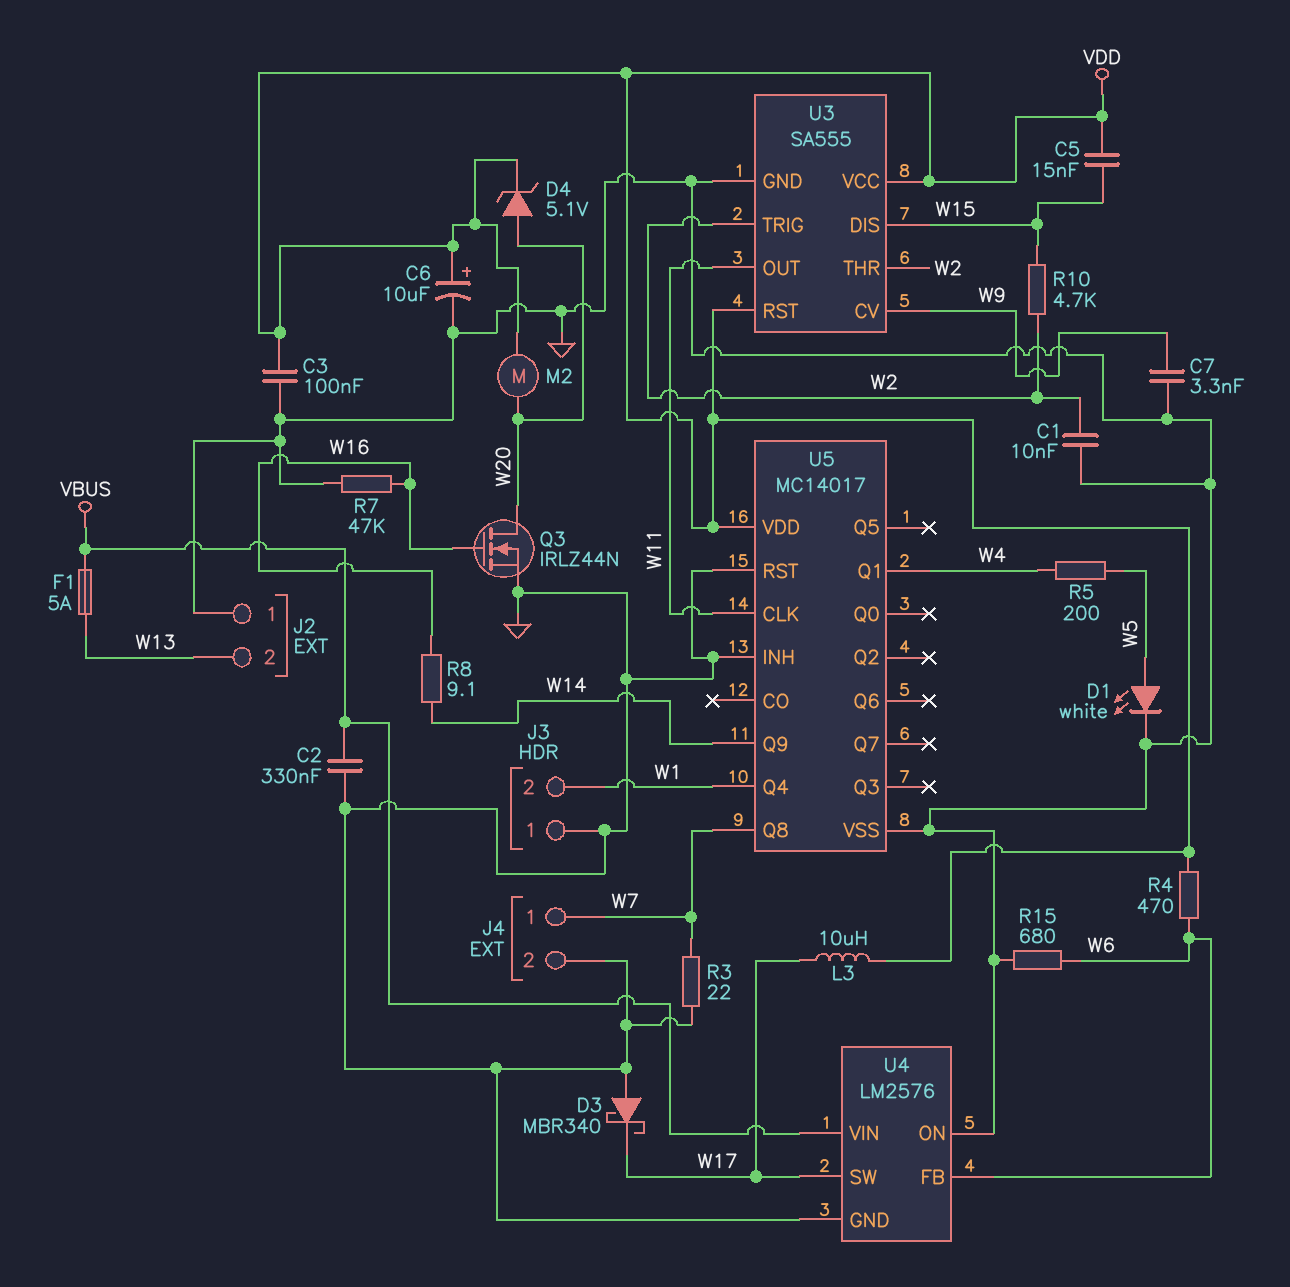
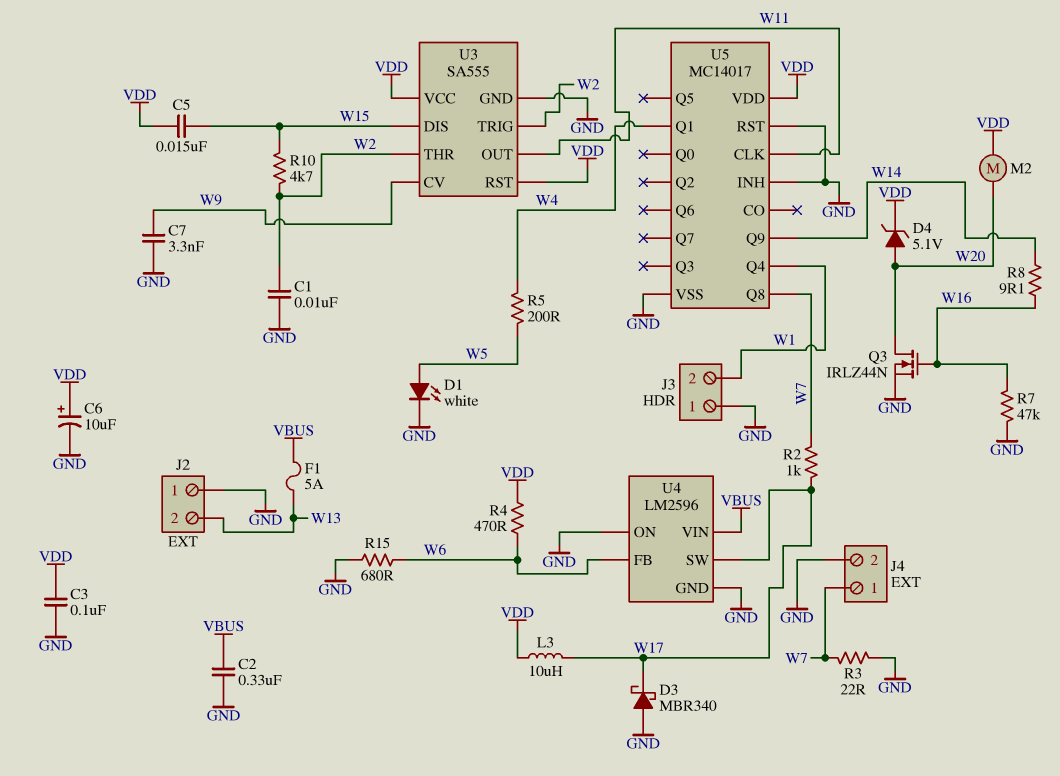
R2: none -> 1k (W7, W17)
U4: LM2576 -> LM2596

